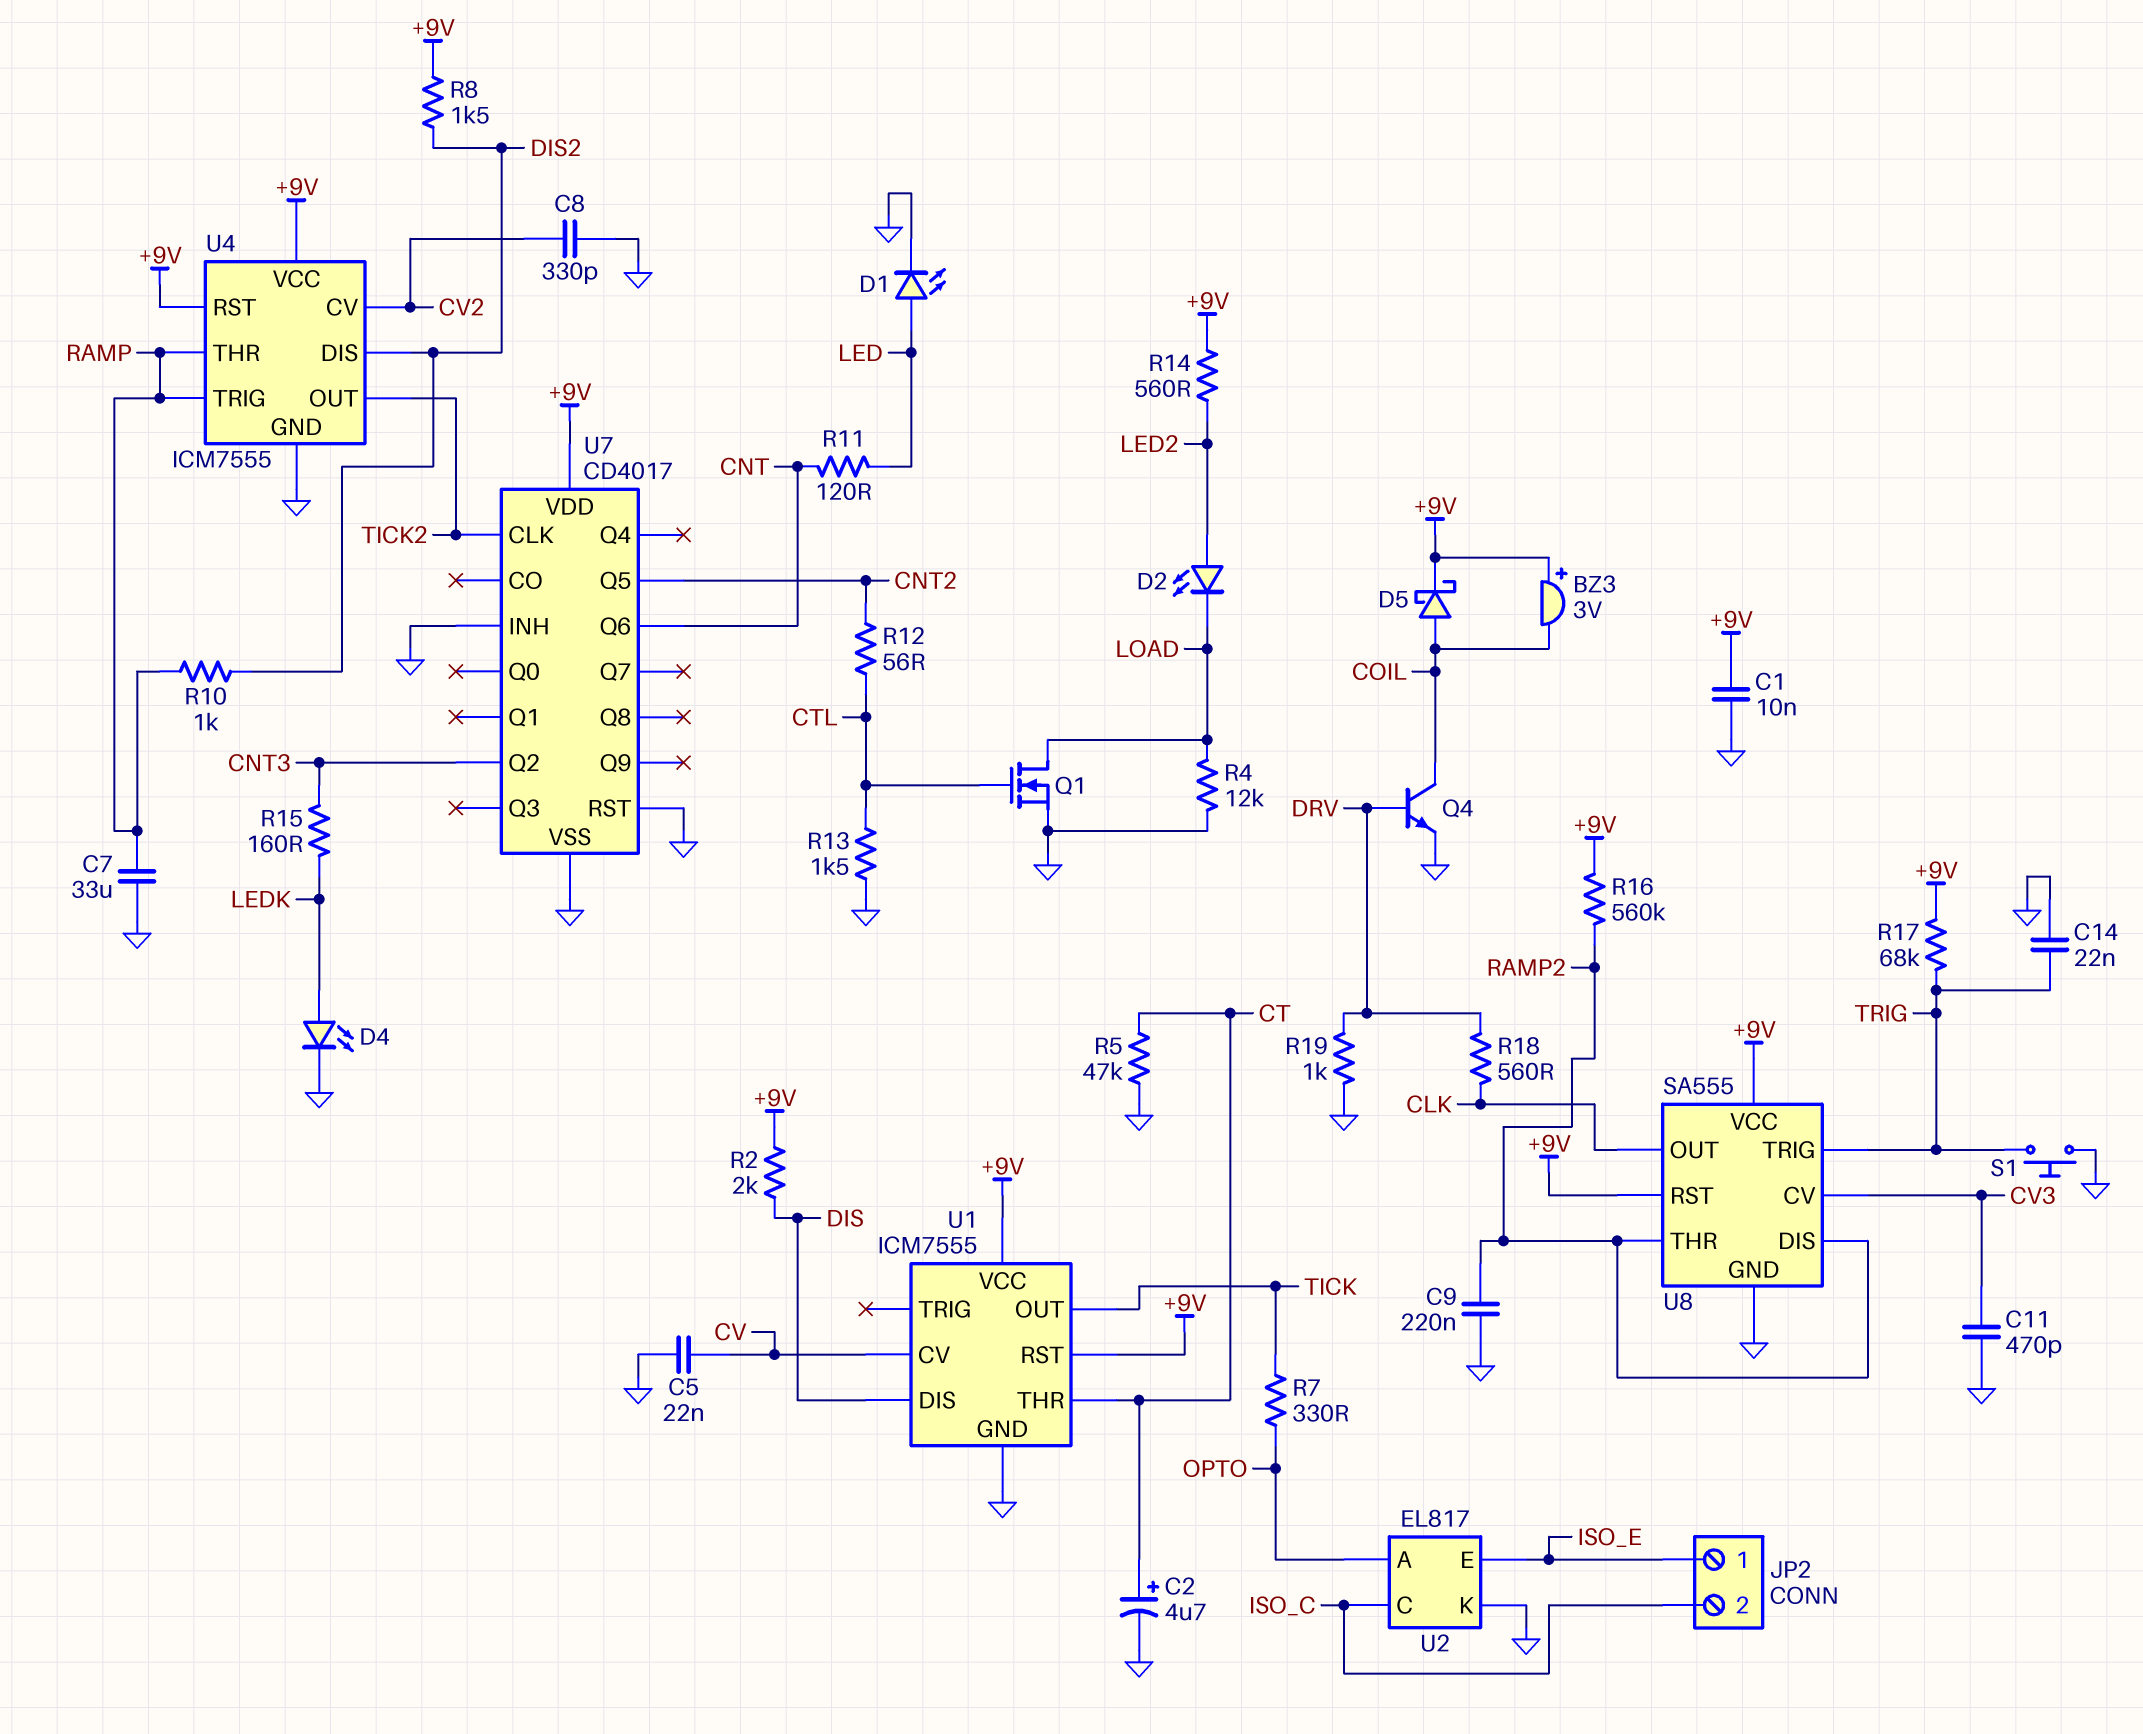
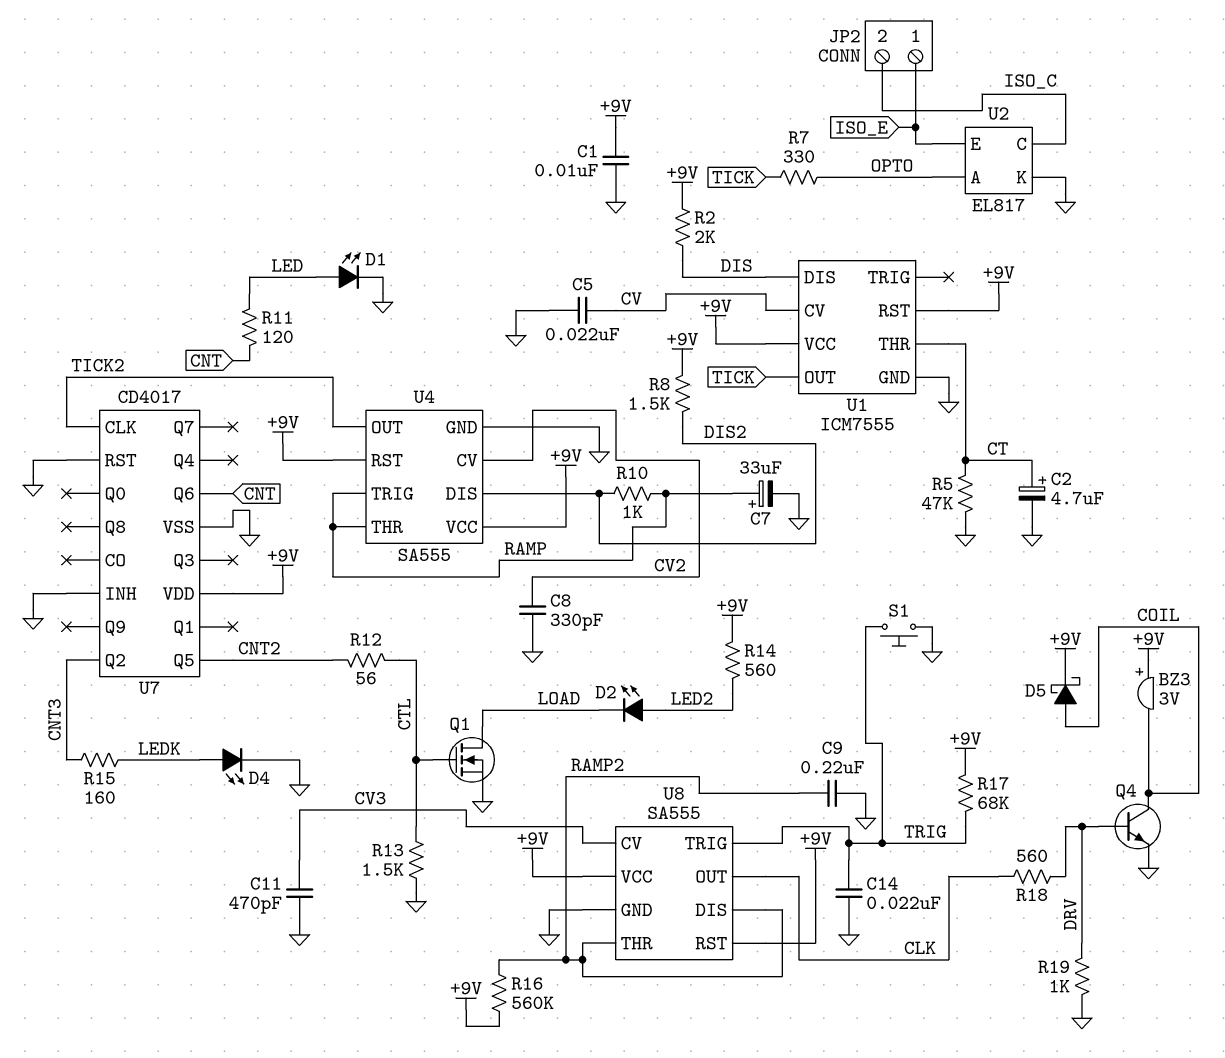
C7: 33uF (GND, RAMP) -> 33uF (plus RAMP, minus GND)
R4: 12k (GND, LOAD) -> none
U4: ICM7555 -> SA555

